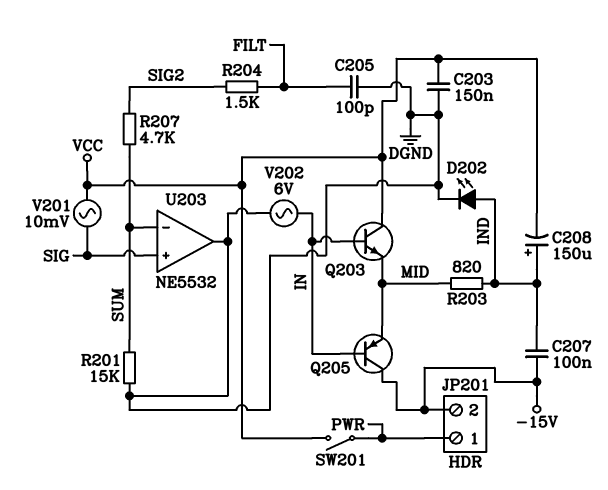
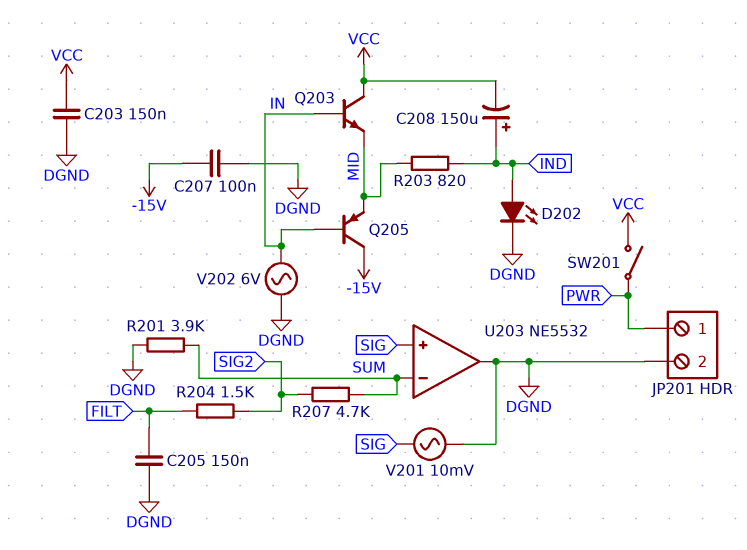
C205: 100pF (DGND, FILT) -> 150nF (DGND, FILT)
C207: 100nF (-15V, IND) -> 100nF (-15V, DGND)
JP201 pin 2: -15V -> DGND
R201: 15k (DGND, SUM) -> 3.9k (DGND, SUM)
V201: AC 10mV (SIG, VCC) -> AC 10mV (DGND, SIG)

